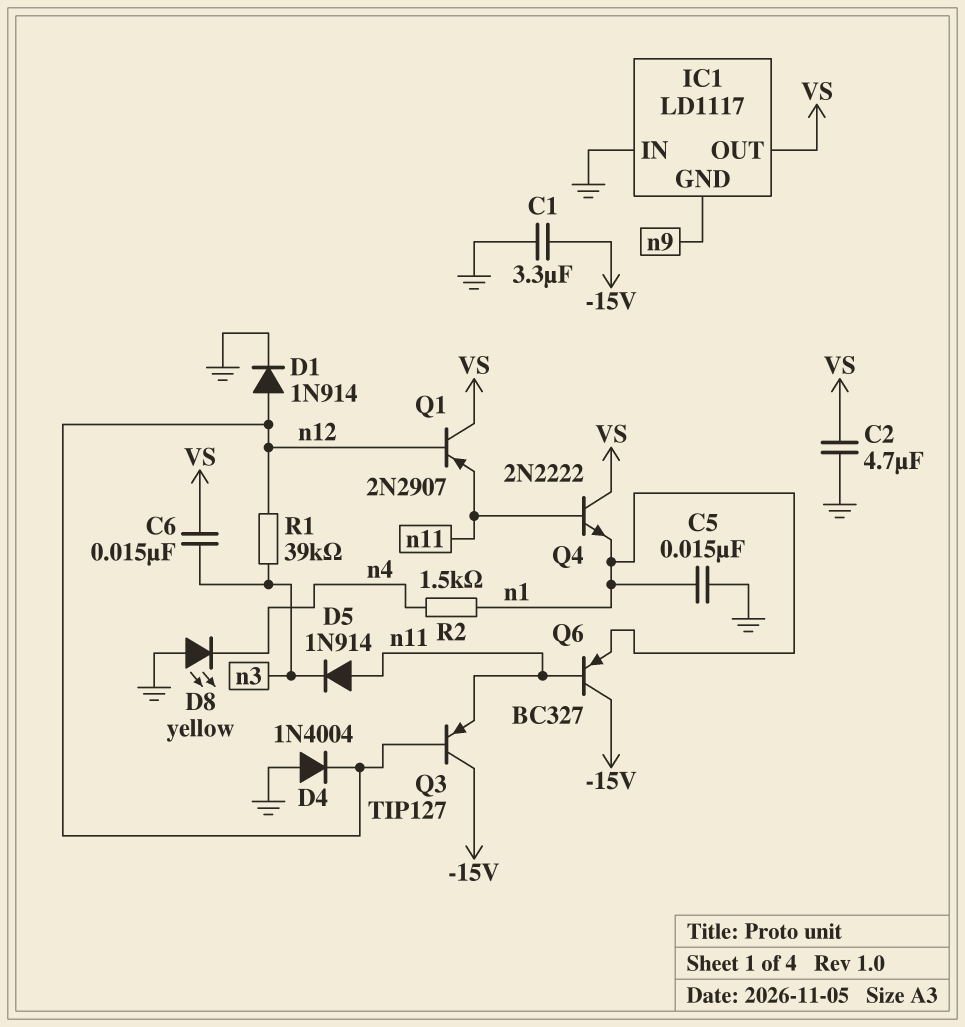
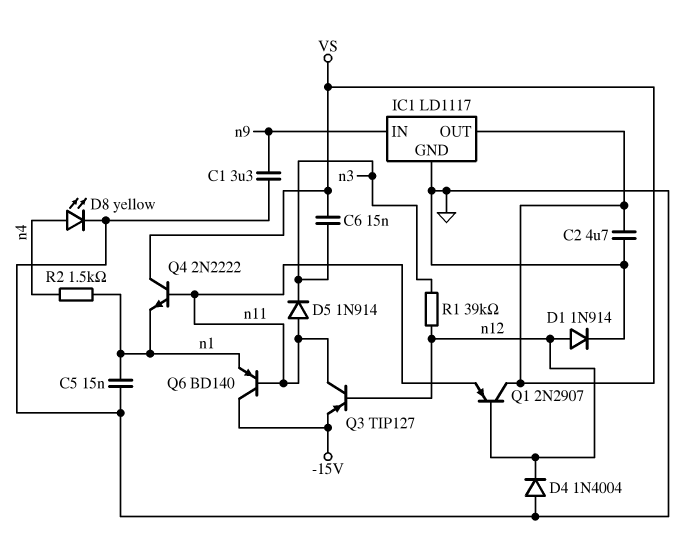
C1: 3.3uF (-15V, GND) -> 3.3uF (GND, n9)
D8: LED yellow (A GND, K n4) -> LED yellow (A n4, K GND)
IC1 pin GND: n9 -> GND
IC1 pin IN: GND -> n9
Q3: PNP TIP127 (B n12, C -15V, E n11) -> PNP TIP127 (B n12, C n11, E -15V)
Q6: PNP BC327 (B n11, C -15V, E n1) -> PNP BD140 (B n11, C -15V, E n1)

